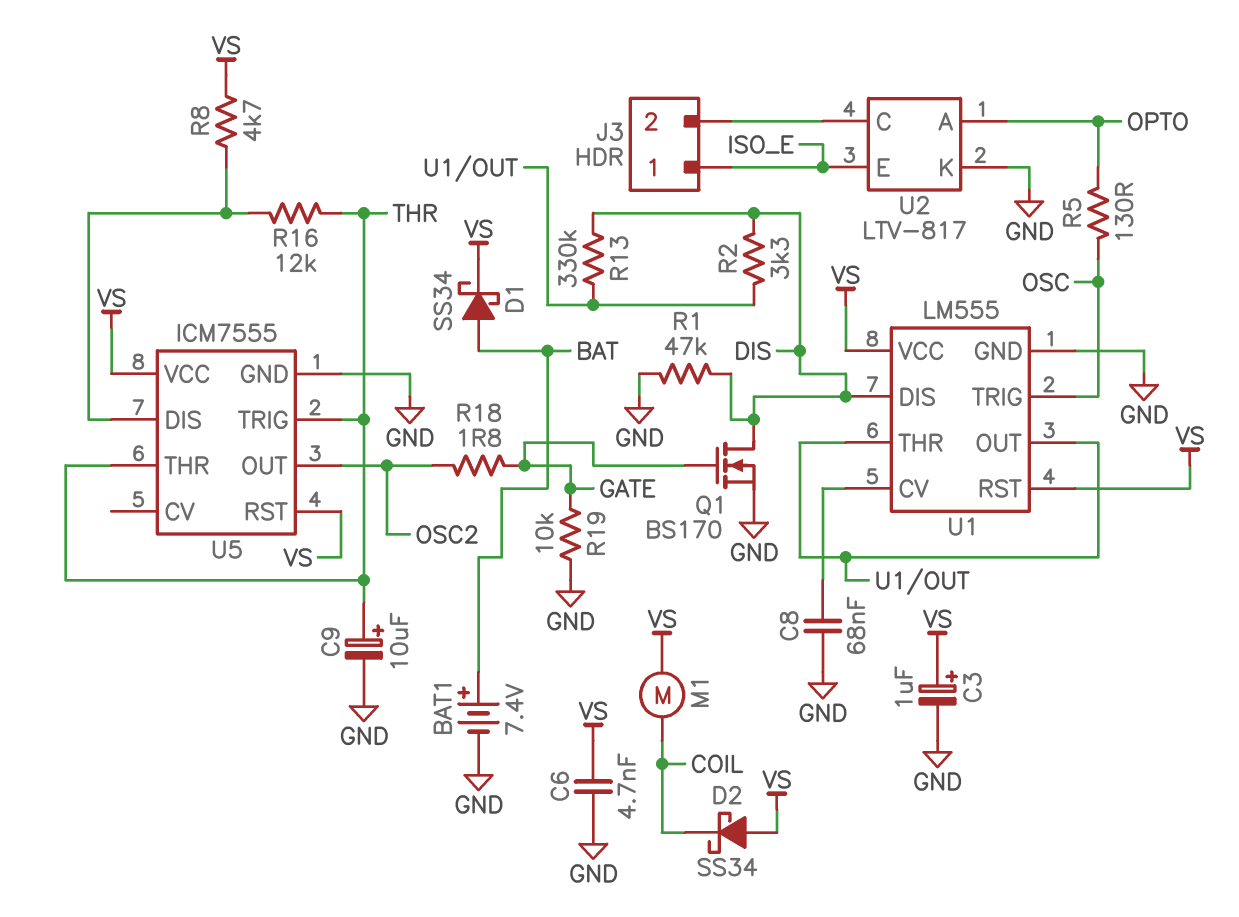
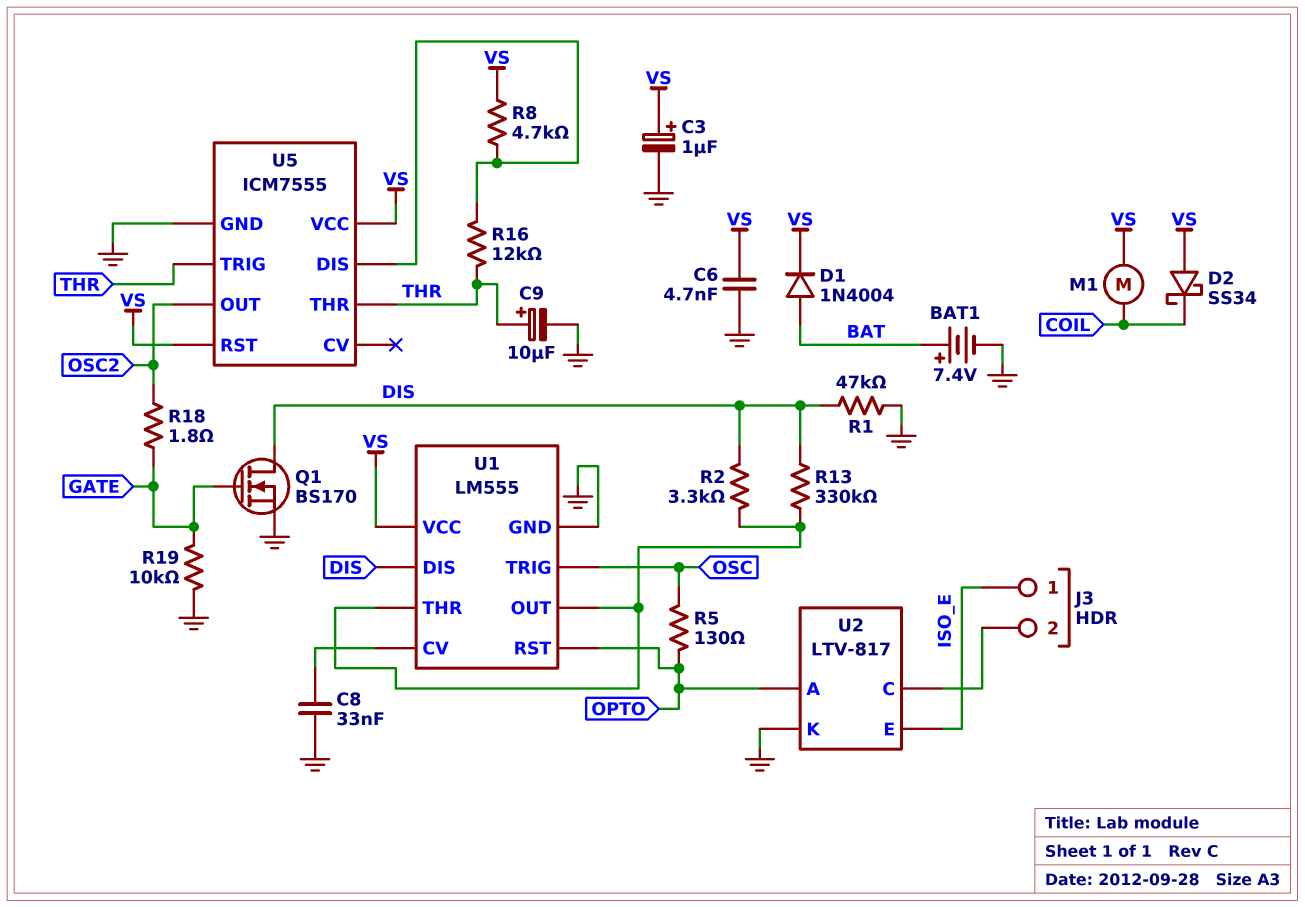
C8: 68nF (GND, U1/CV) -> 33nF (GND, U1/CV)
D1: schottky SS34 (A BAT, K VS) -> diode 1N4004 (A BAT, K VS)
U1 pin RST: VS -> OPTO

